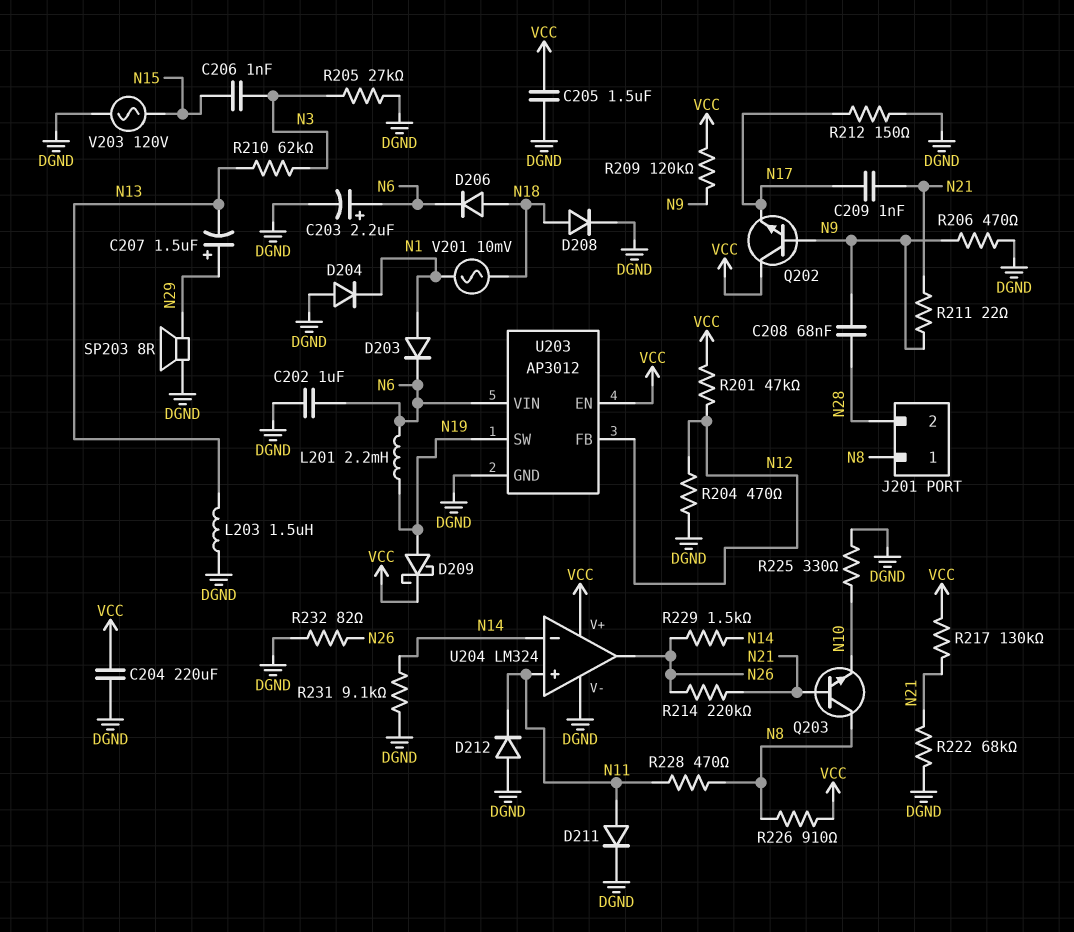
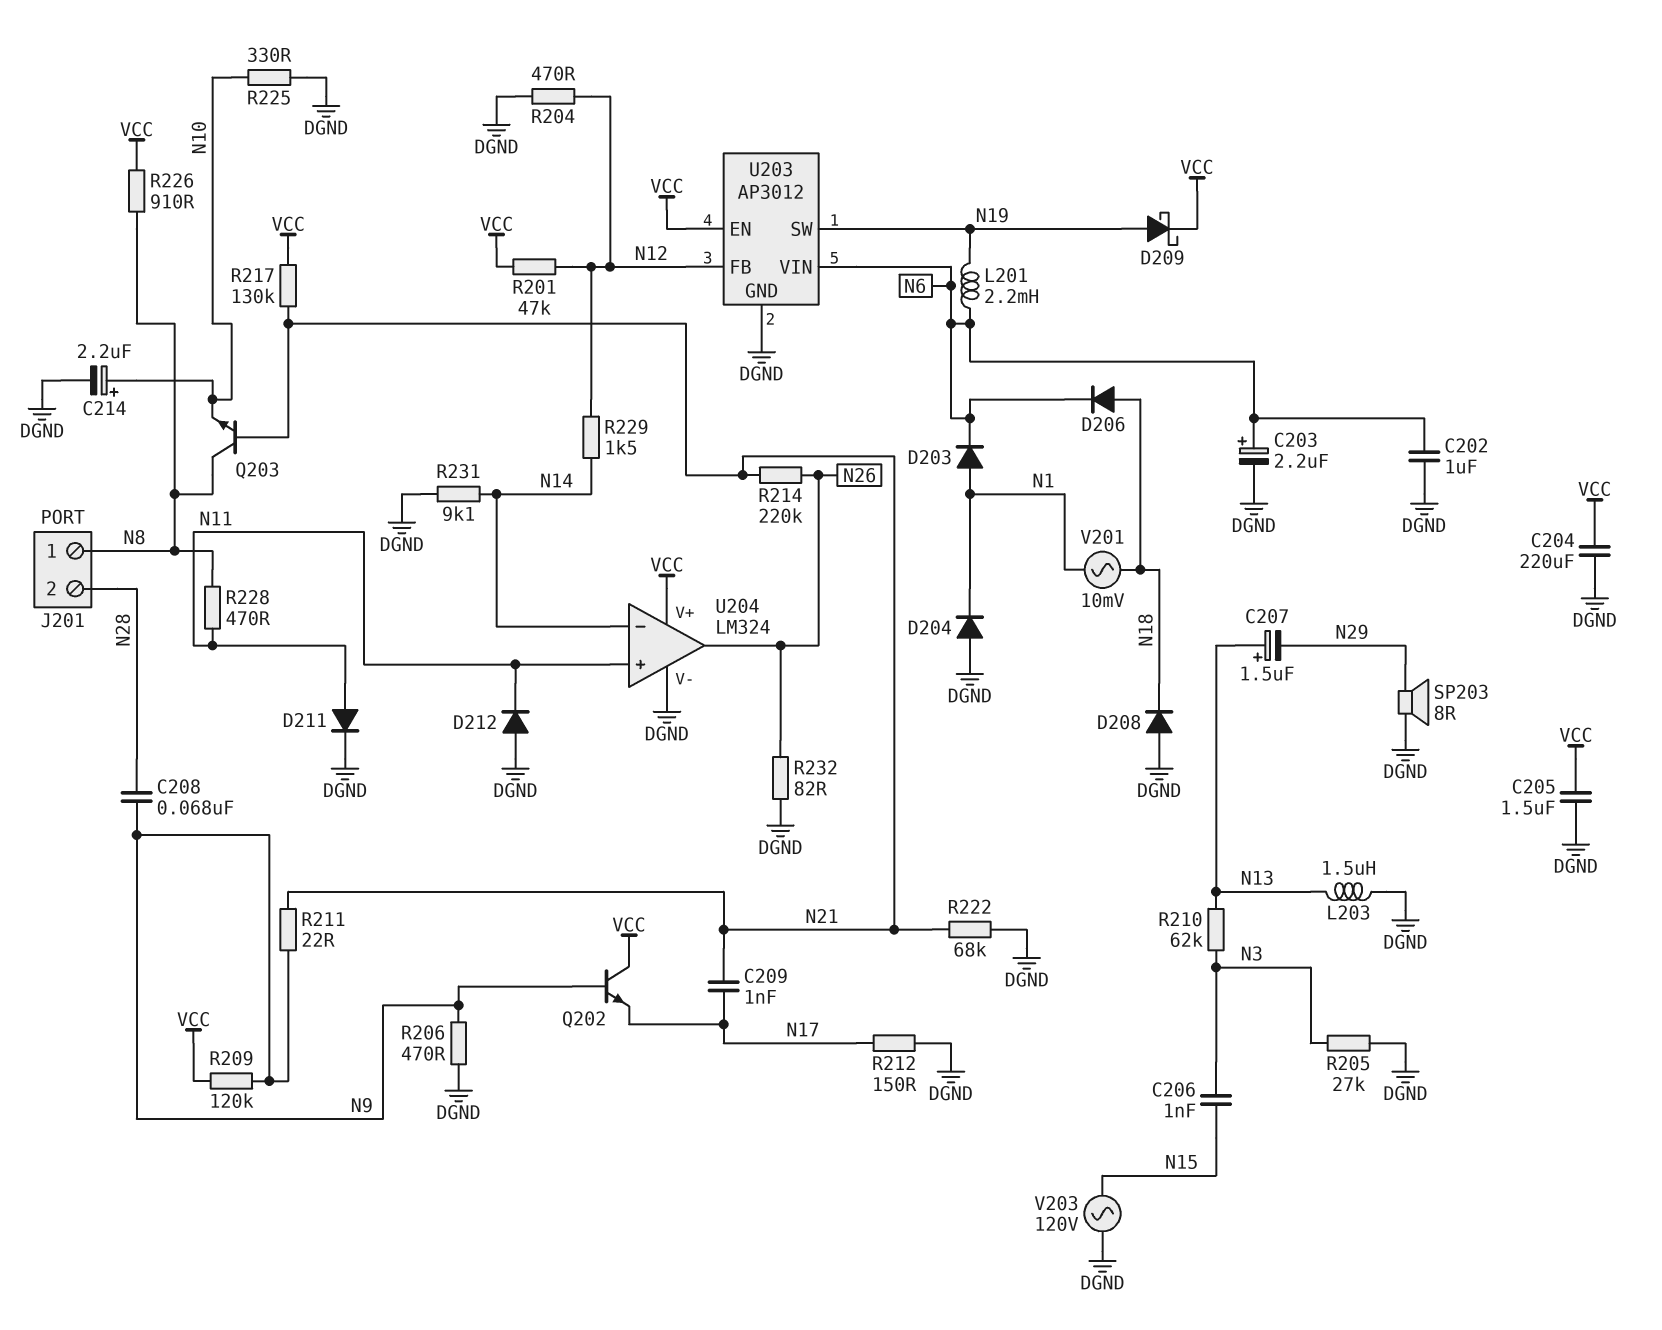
C207: 1.5uF (plus N29, minus N13) -> 1.5uF (plus N13, minus N29)
C214: none -> 2.2uF (plus N10, minus DGND)
D208: diode (A N18, K DGND) -> diode (A DGND, K N18)
R229: 1.5k (N14, N26) -> 1.5k (N12, N14)

